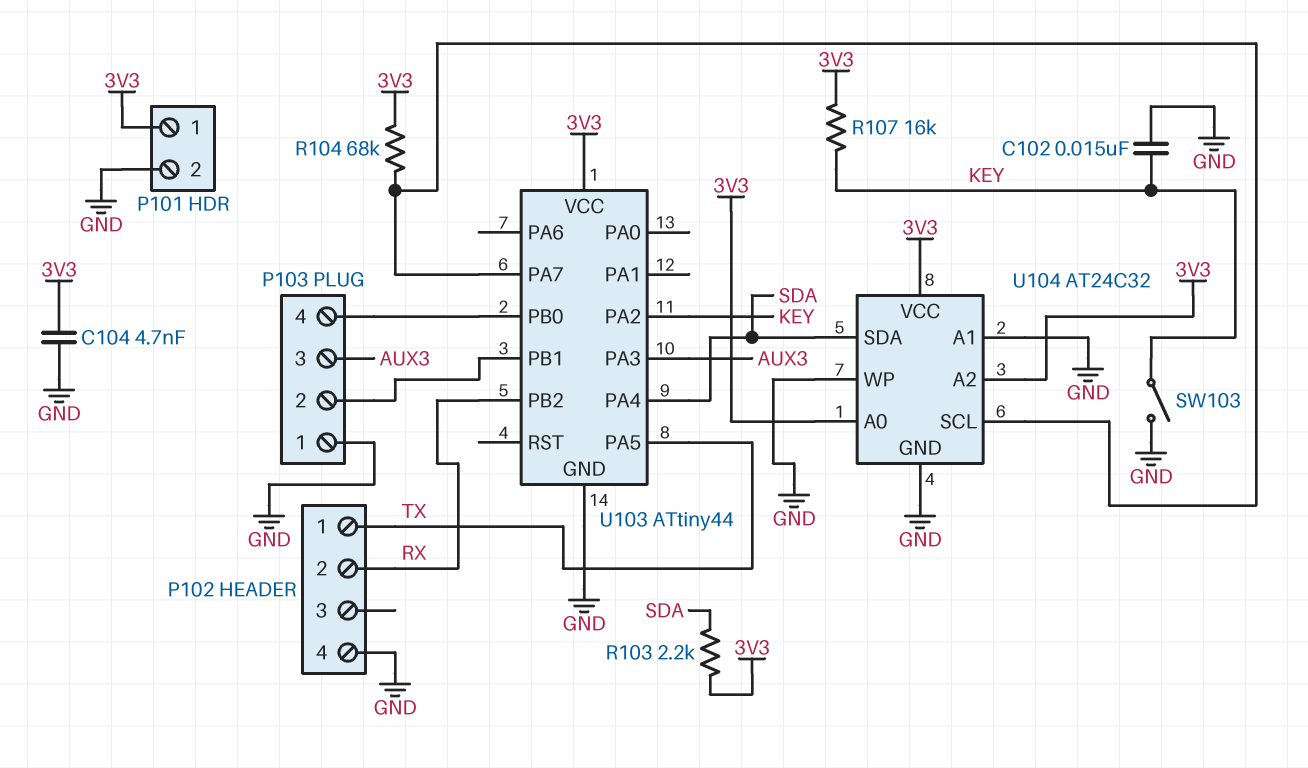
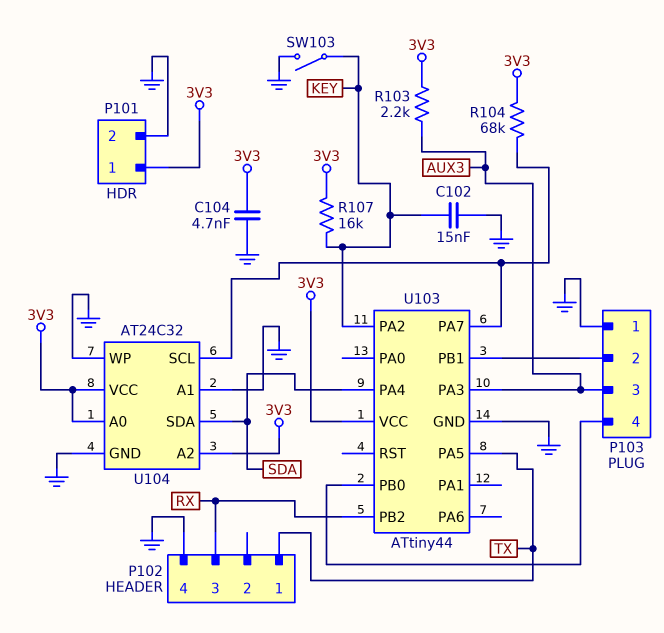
P102 pin 2: RX -> none
P102 pin 3: none -> RX
R103: 2.2k (3V3, SDA) -> 2.2k (3V3, AUX3)

